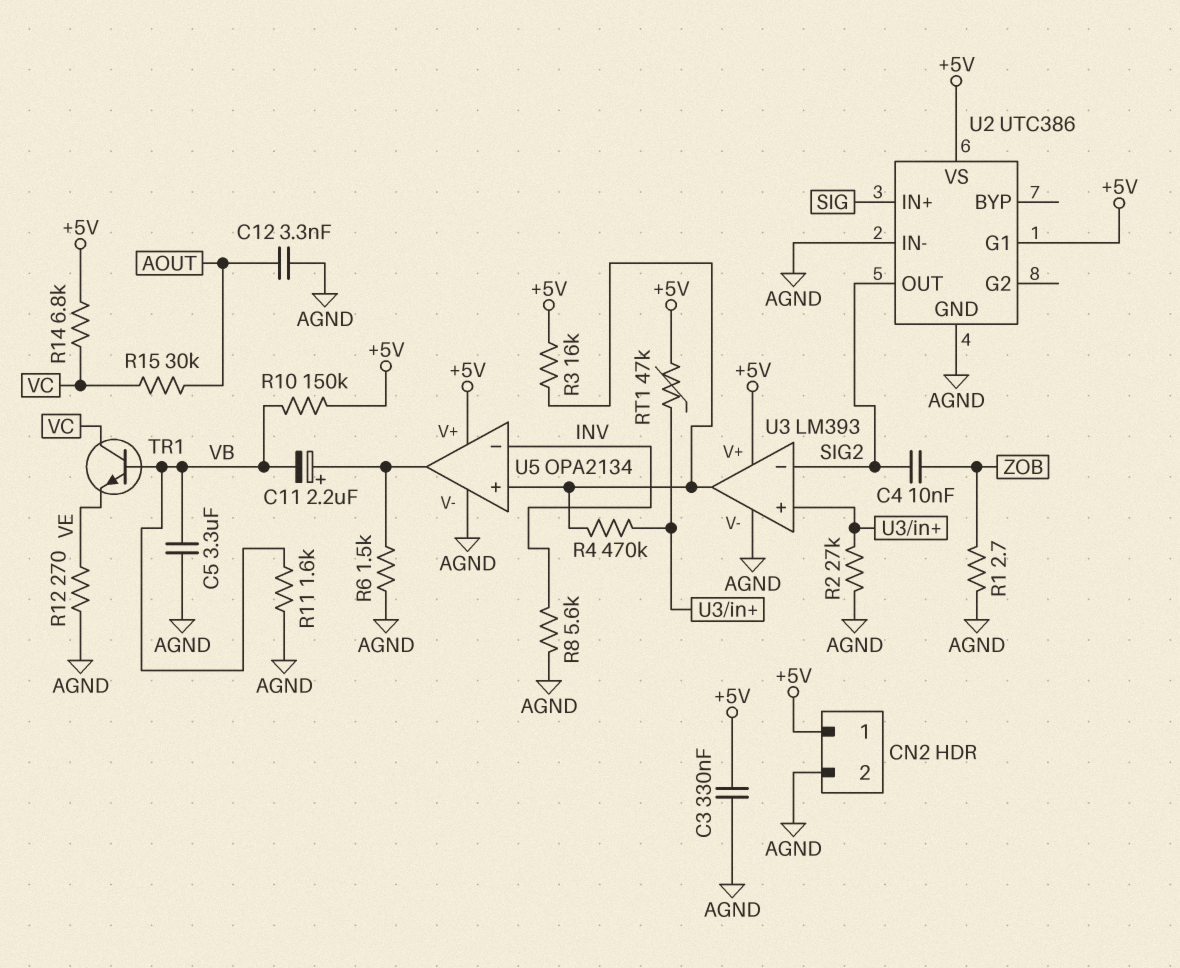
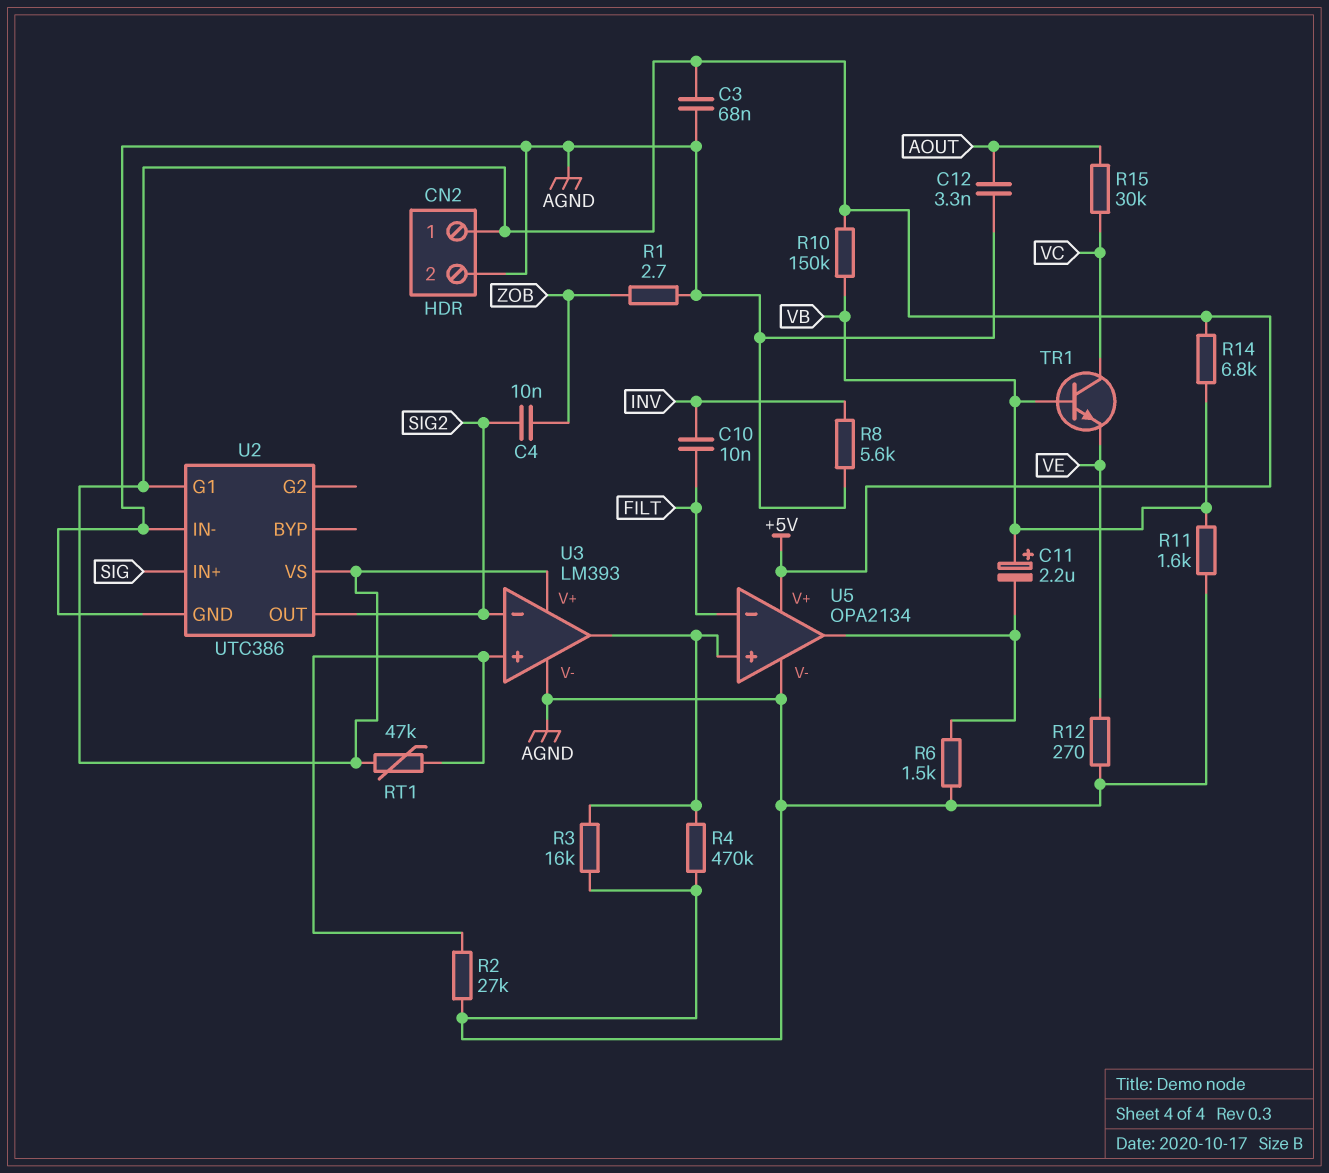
C3: 330nF (+5V, AGND) -> 68nF (+5V, AGND)
C5: 3.3uF (AGND, VB) -> none
C10: none -> 10nF (FILT, INV)
C11: 2.2uF (plus U5/out, minus VB) -> 2.2uF (plus VB, minus U5/out)
R3: 16k (+5V, U3/out) -> 16k (AGND, U3/out)
R4: 470k (U3/in+, U3/out) -> 470k (AGND, U3/out)
R14: 6.8k (+5V, VC) -> 6.8k (+5V, VB)
U5 pin in-: INV -> FILT

